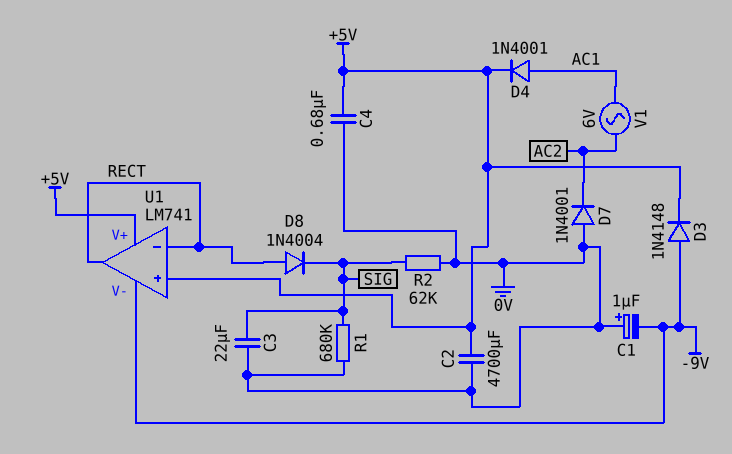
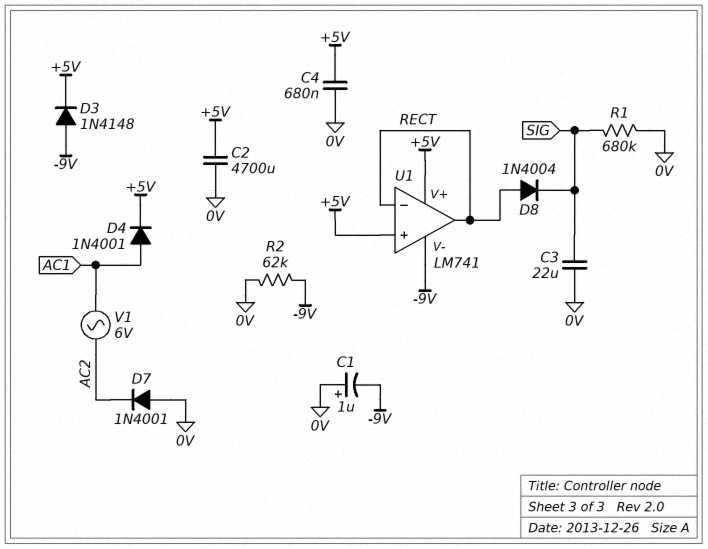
R2: 62k (0V, SIG) -> 62k (-9V, 0V)

